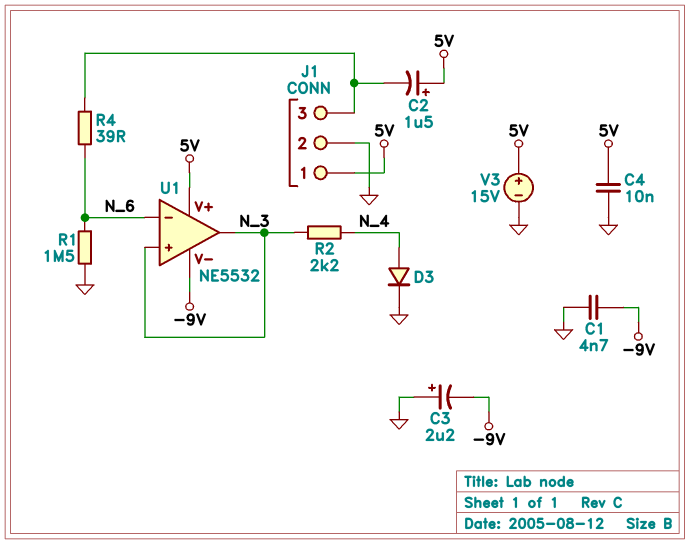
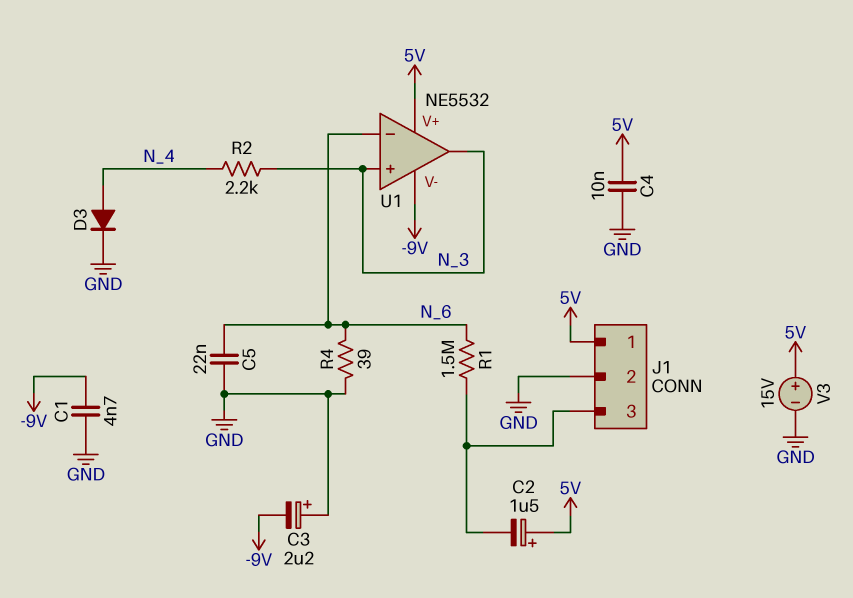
C5: none -> 22nF (GND, N_6)
R1: 1.5M (GND, N_6) -> 1.5M (J1/3, N_6)
R4: 39 (J1/3, N_6) -> 39 (GND, N_6)

